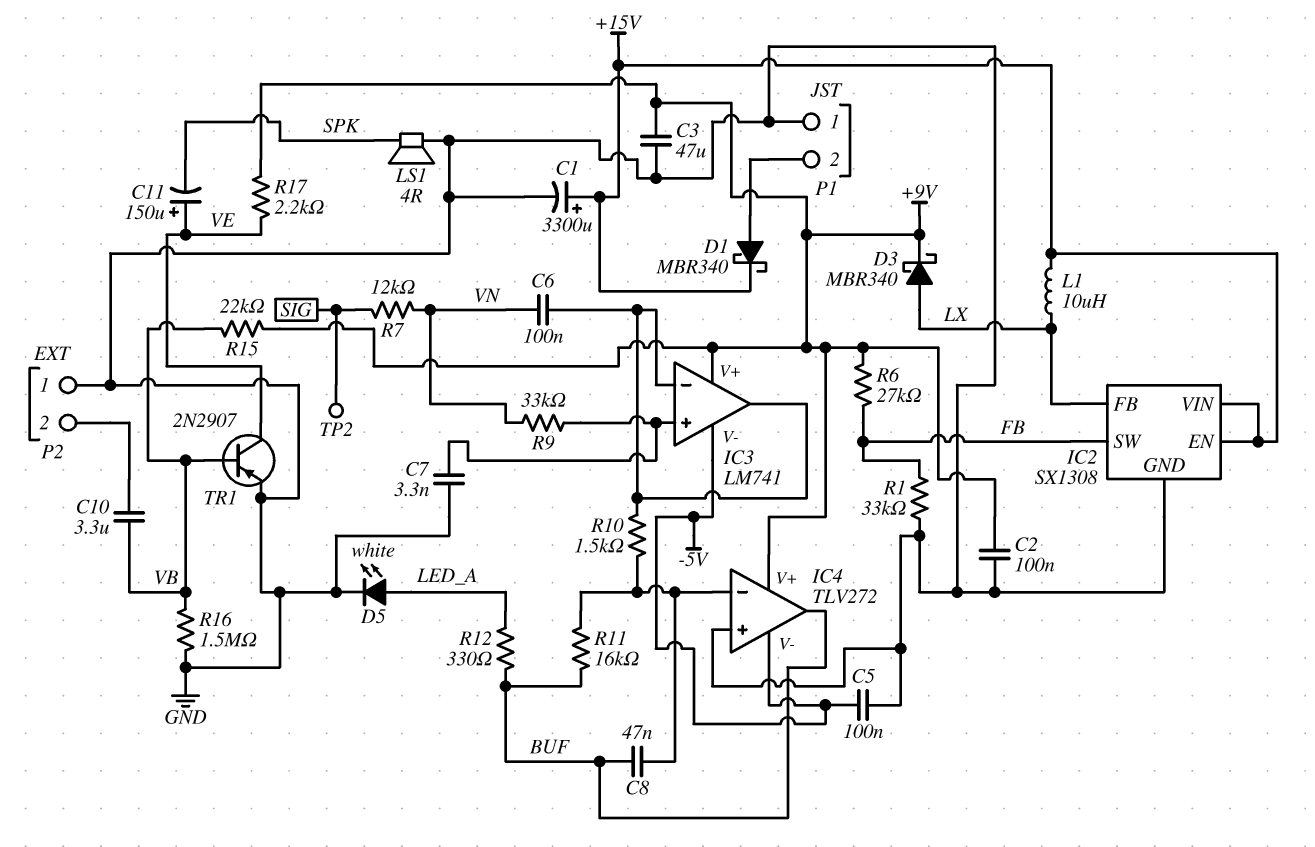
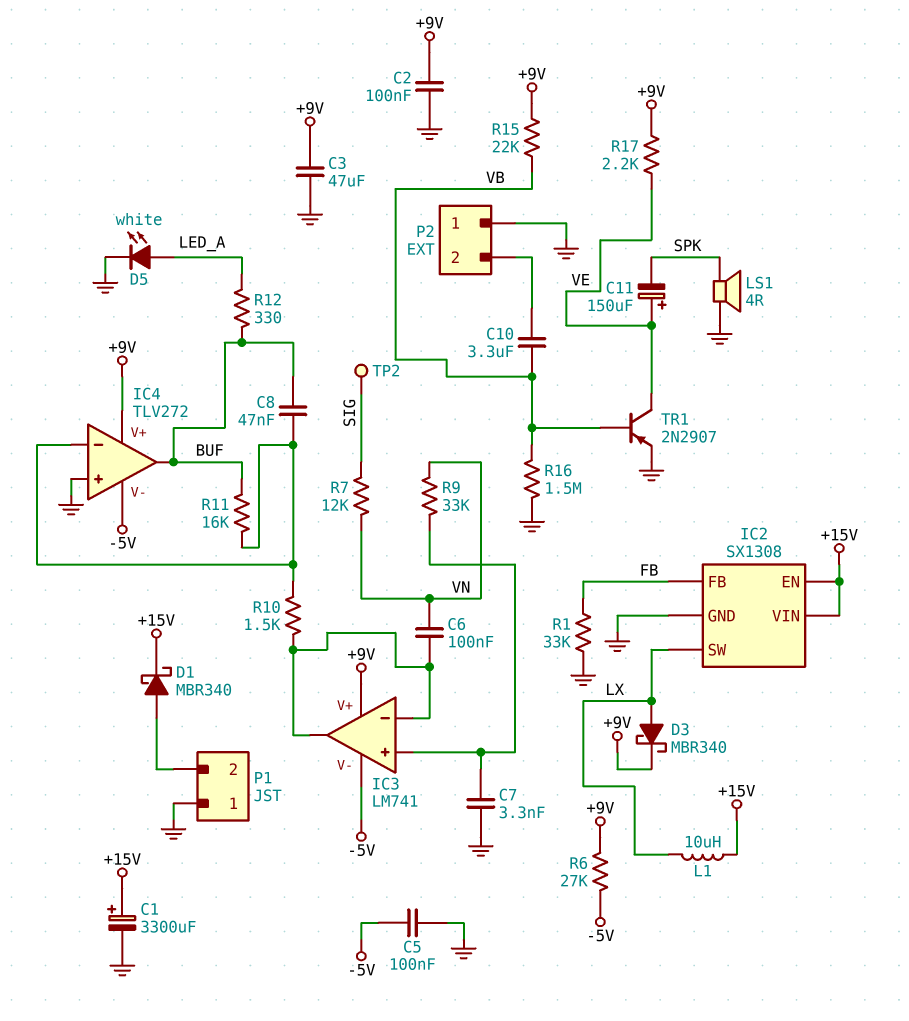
IC2 pin FB: LX -> FB
IC2 pin SW: FB -> LX
R6: 27k (+9V, FB) -> 27k (+9V, -5V)

